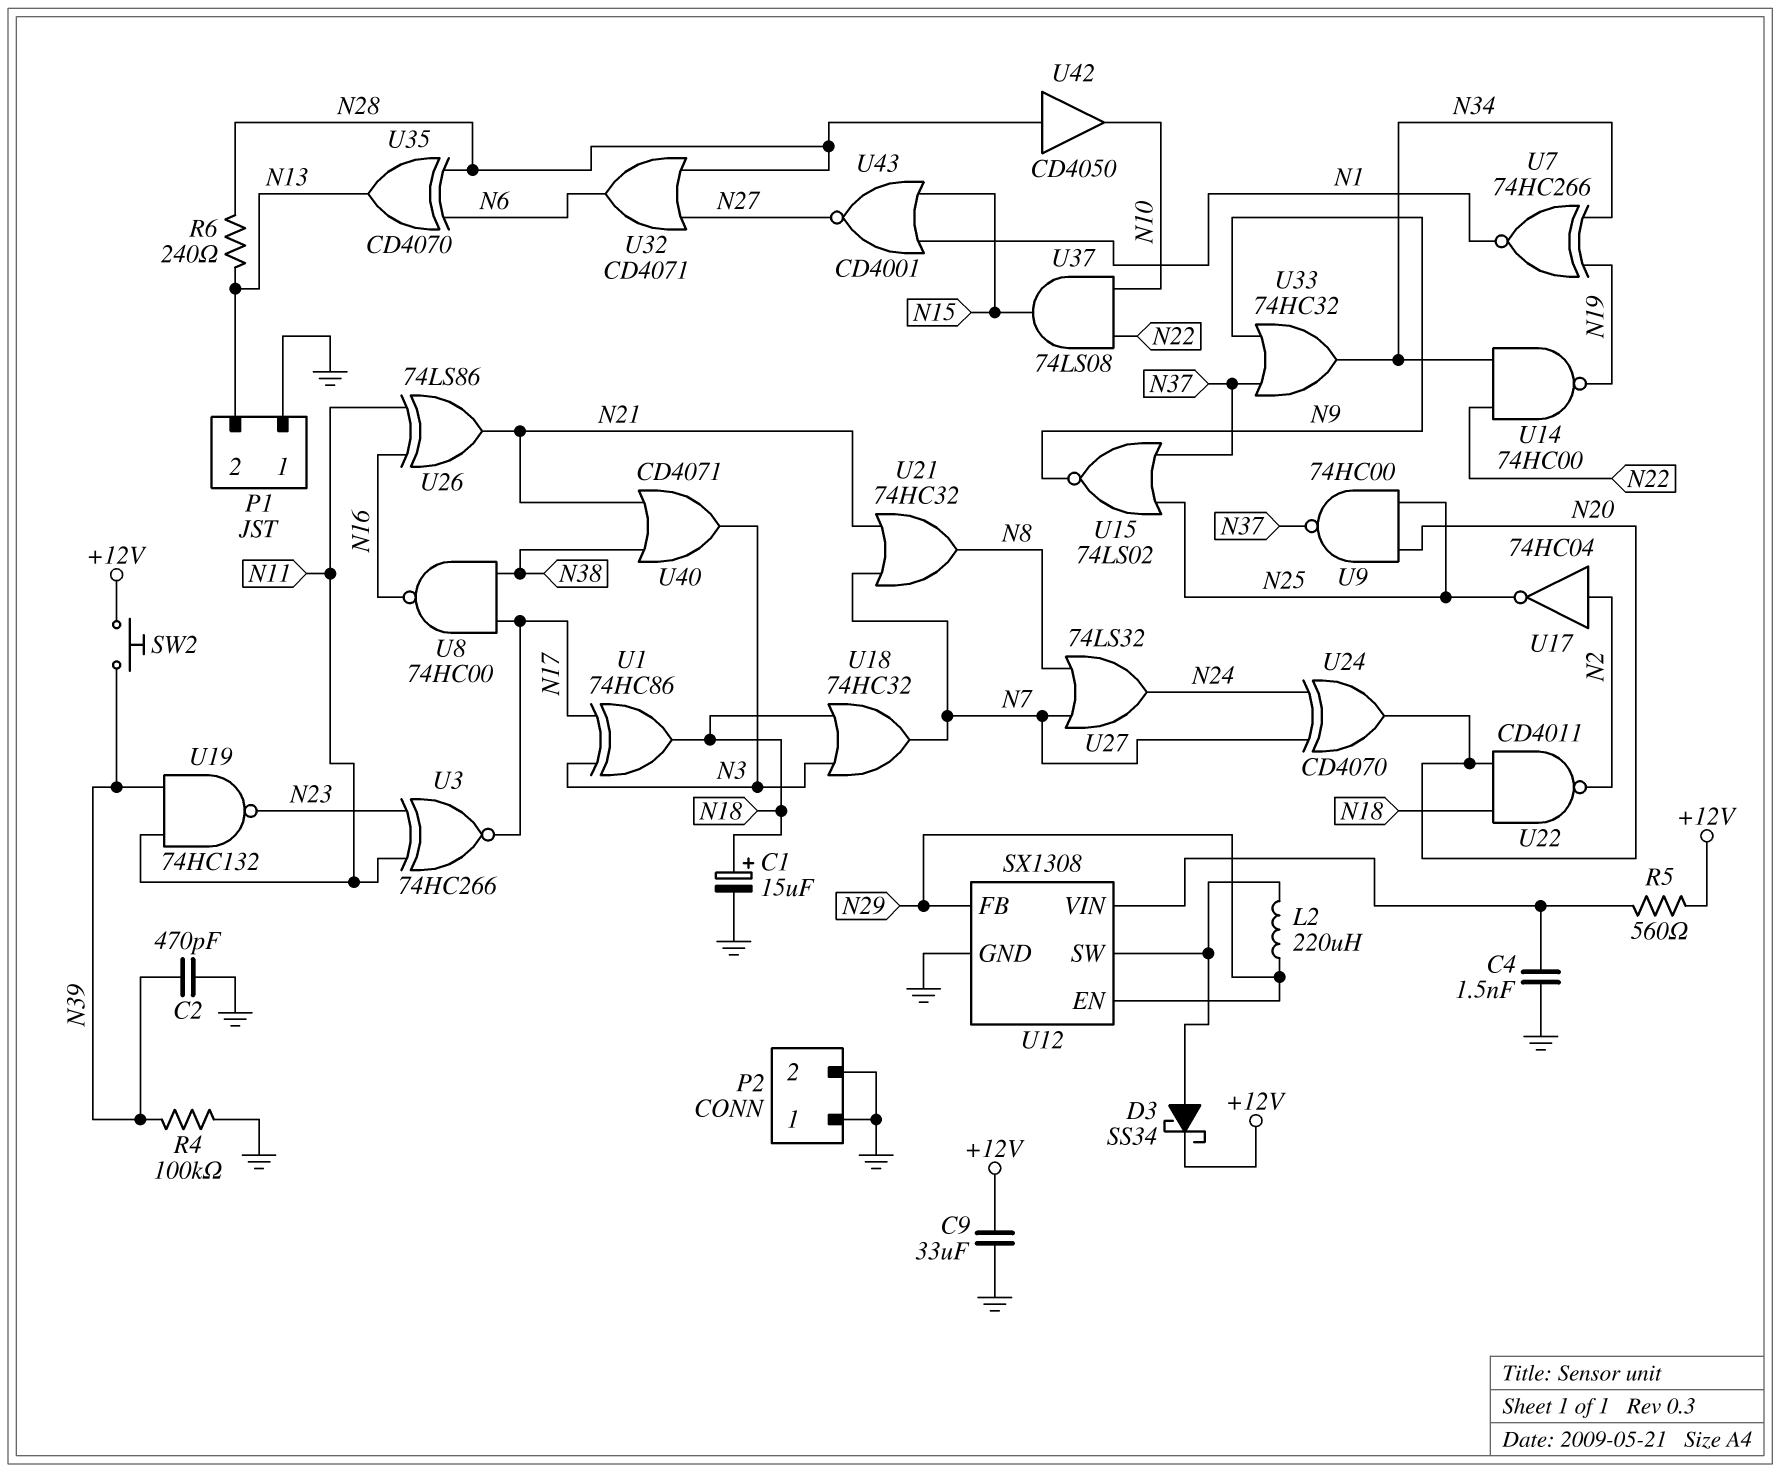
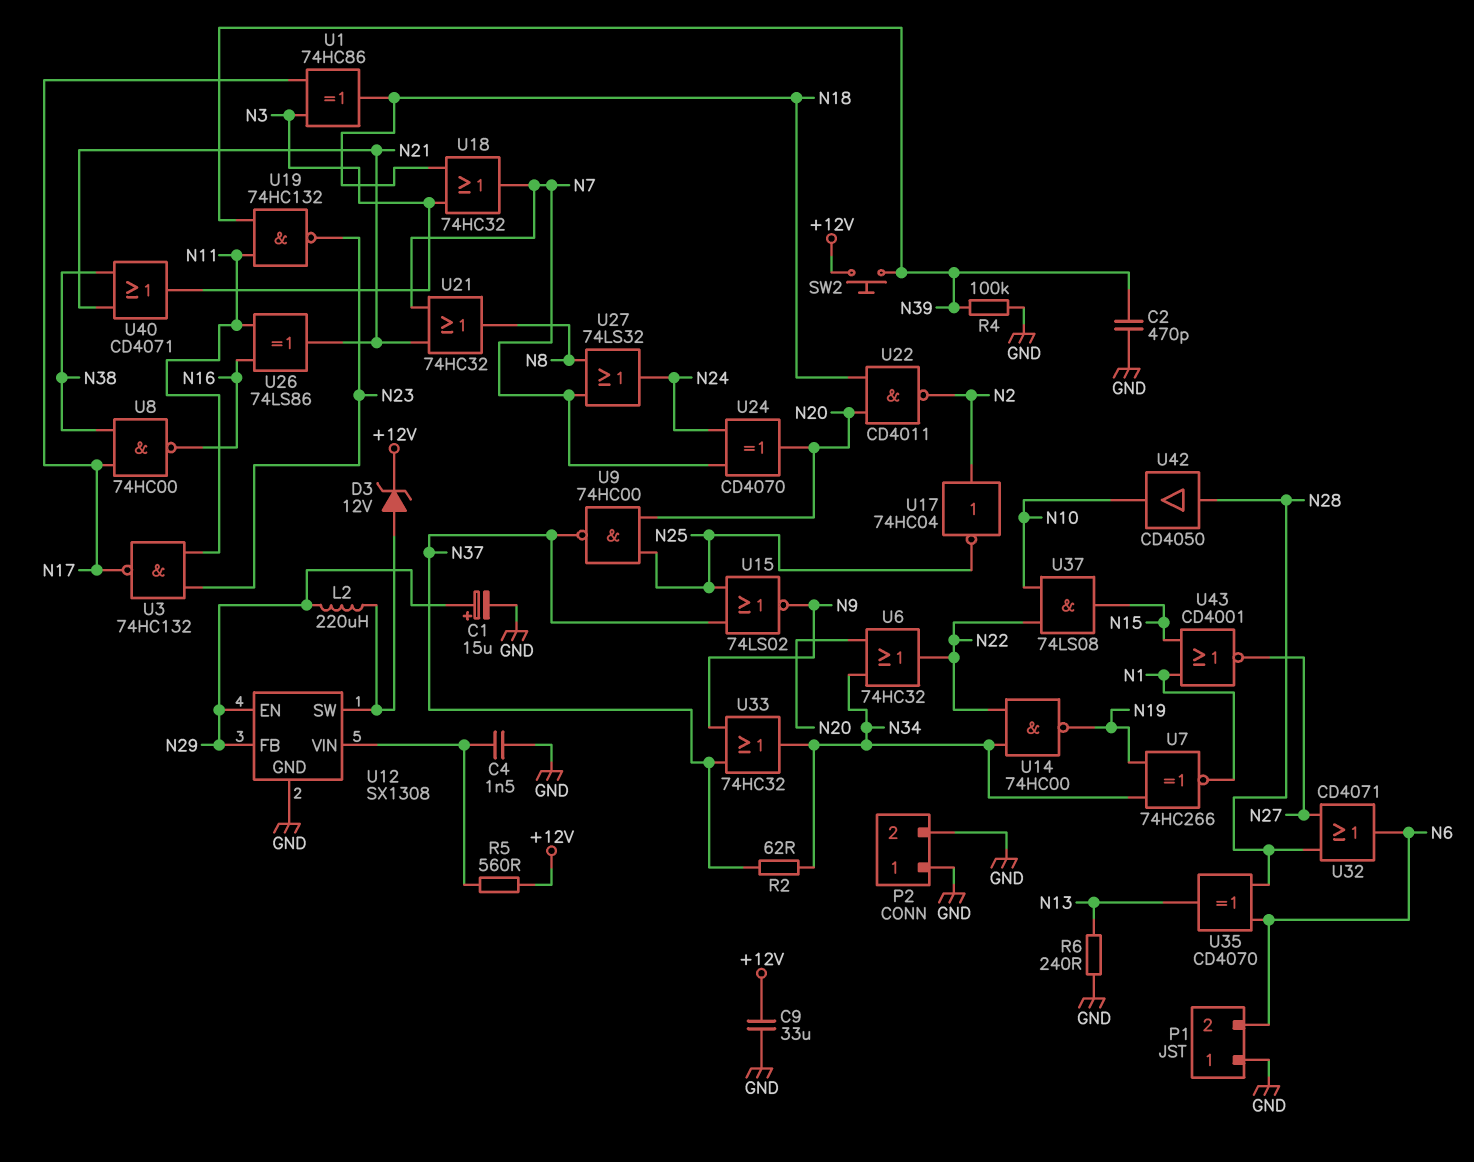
C1: 15uF (plus N18, minus GND) -> 15uF (plus N29, minus GND)
D3: schottky SS34 (A U12/SW, K +12V) -> zener 12V (A U12/SW, K +12V)
P1 pin 2: N13 -> N6
R2: none -> 62 (N34, N37)
R6: 240 (N13, N28) -> 240 (GND, N13)
U3: XNOR 74HC266 (in N11, in N23, out N17) -> NAND 74HC132 (in N11, in N23, out N17)
U6: none -> OR 74HC32 (in N20, in N34, out N22)

